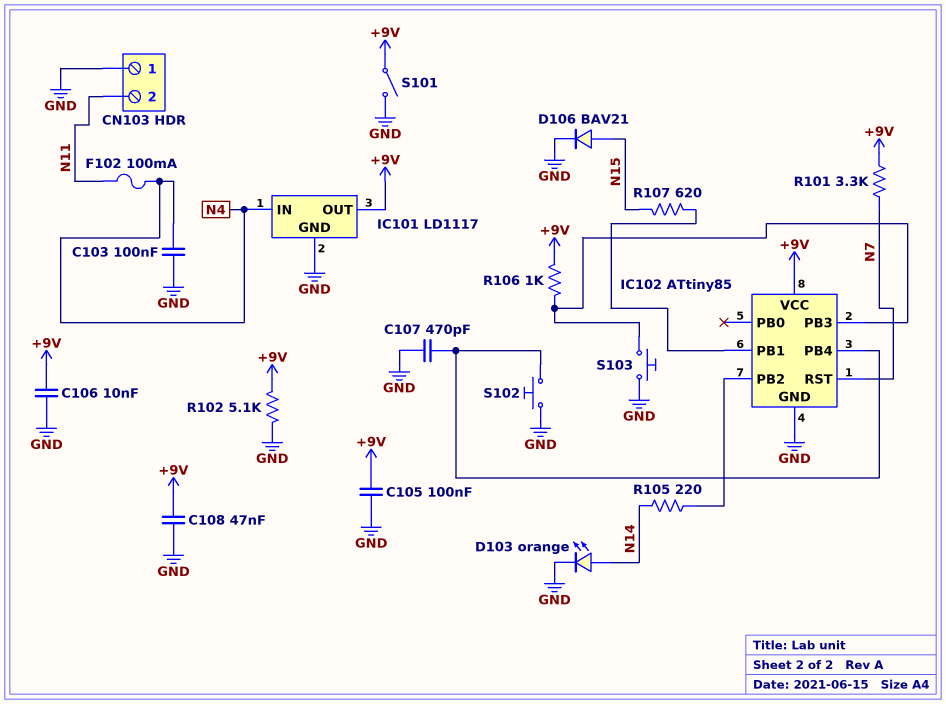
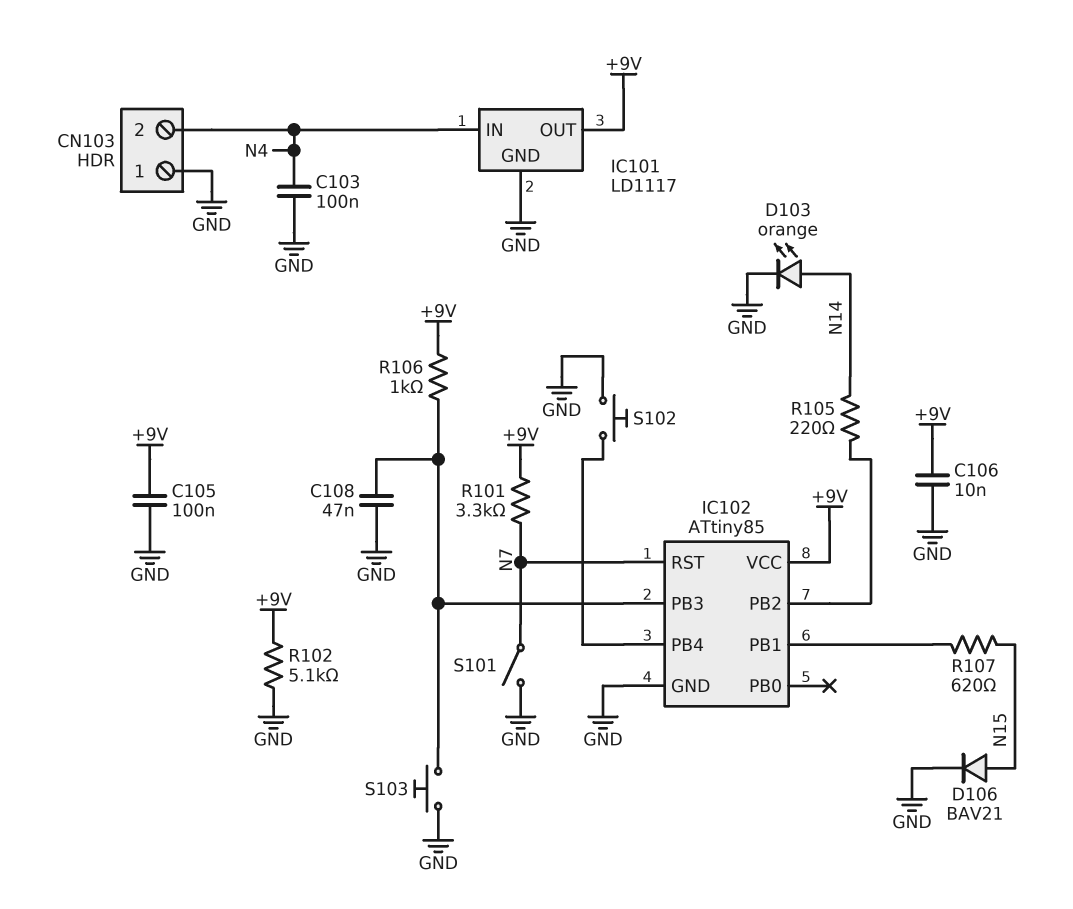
C107: 470pF (GND, IC102/PB4) -> none
C108: 47nF (+9V, GND) -> 47nF (GND, IC102/PB3)
CN103 pin 2: N11 -> N4
F102: 100mA (N4, N11) -> none
S101: switch (+9V, GND) -> switch (GND, N7)

